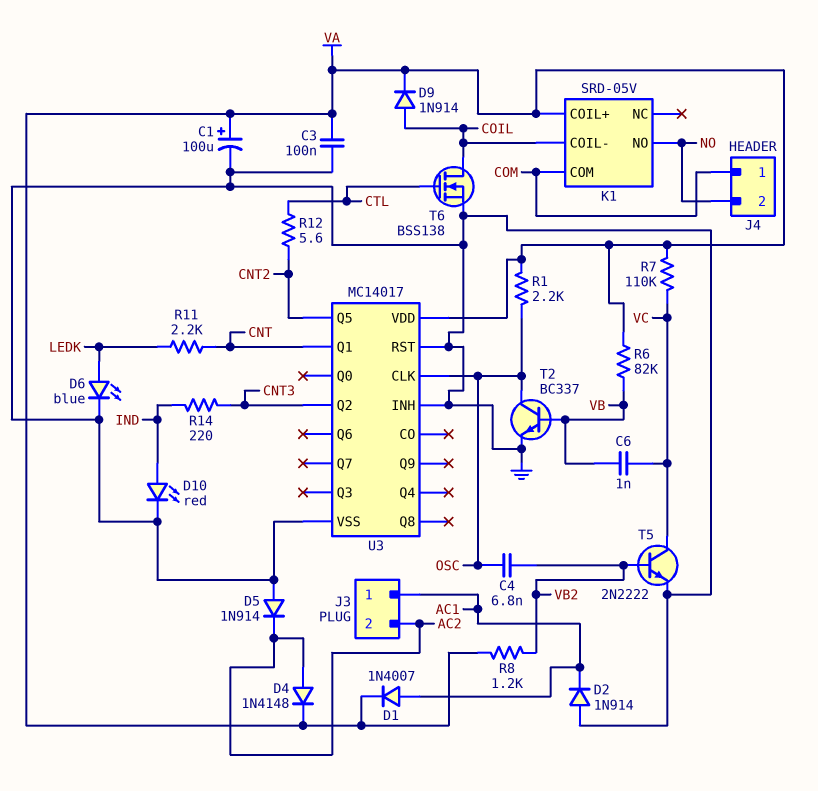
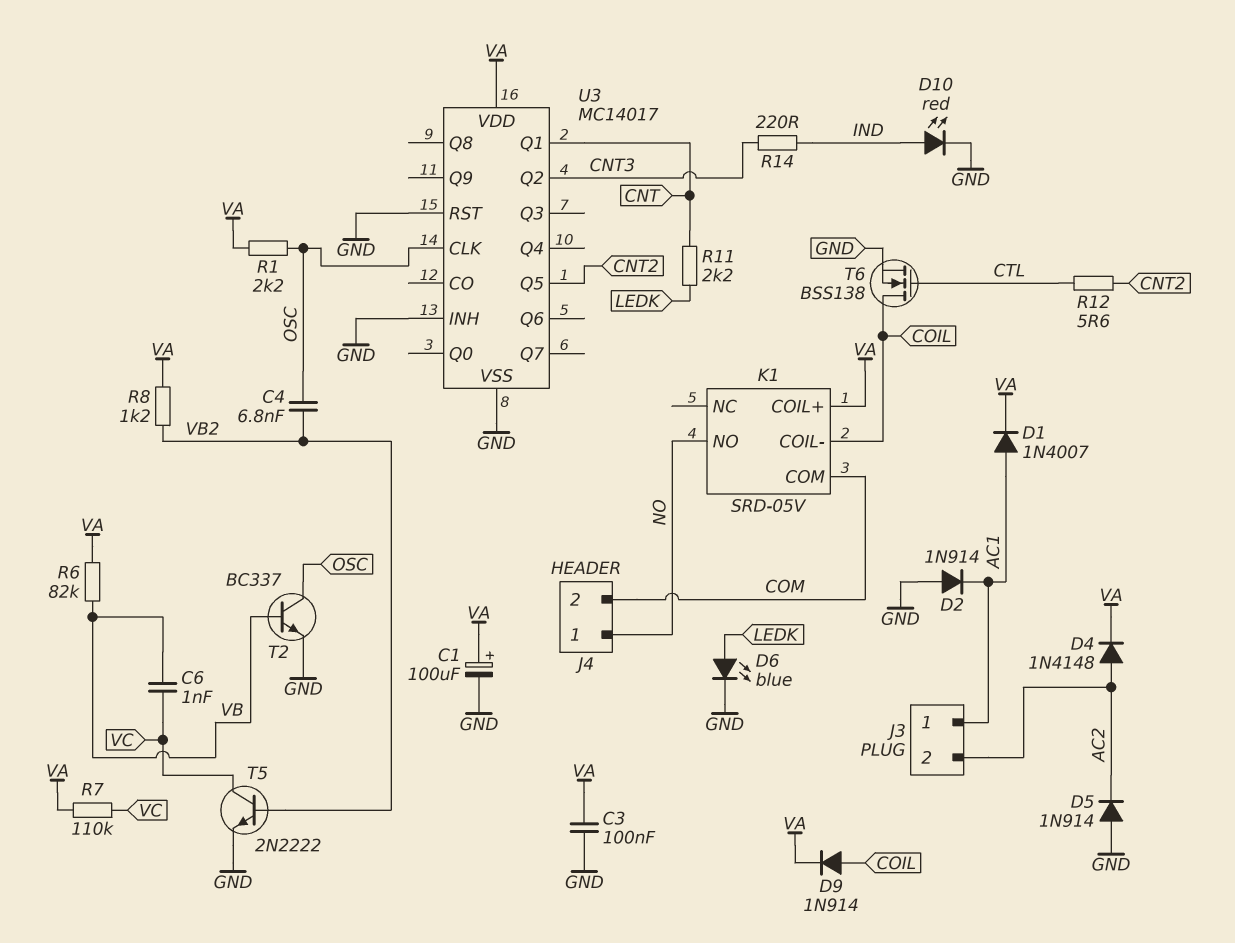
J4 pin 1: COM -> NO
J4 pin 2: NO -> COM

